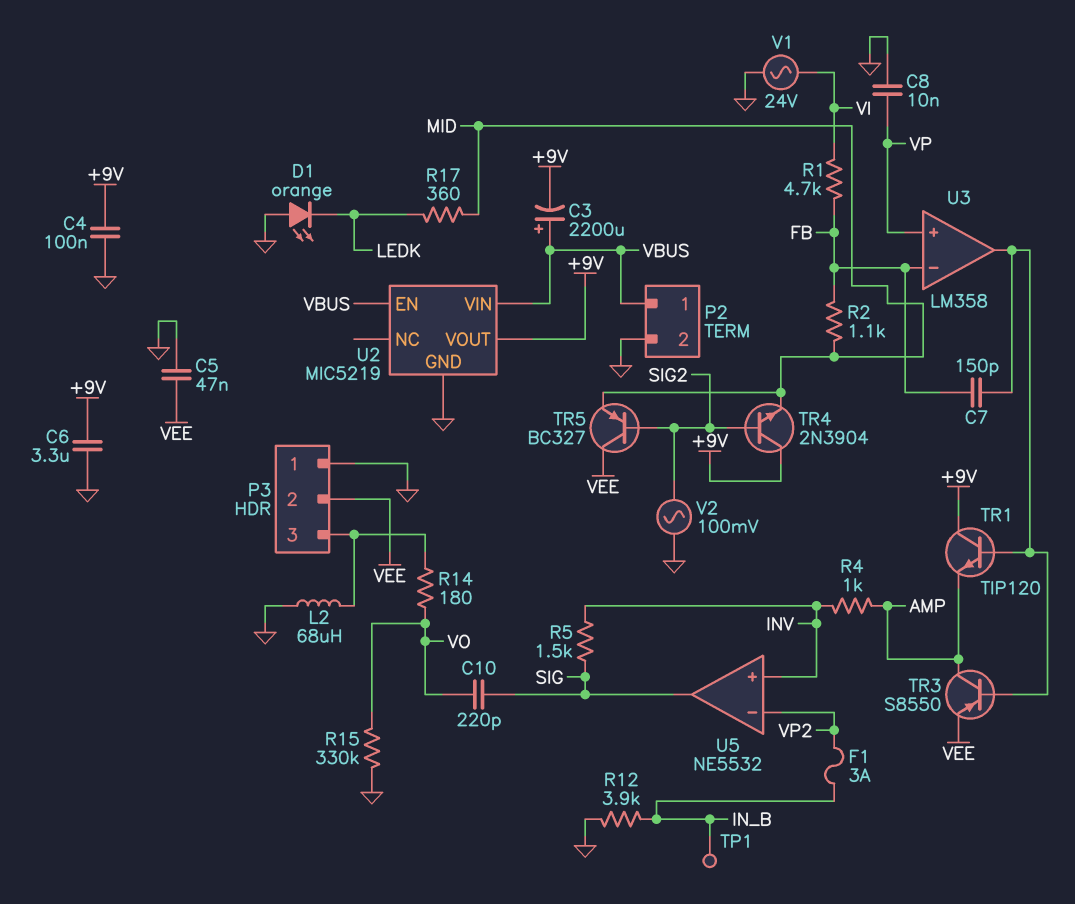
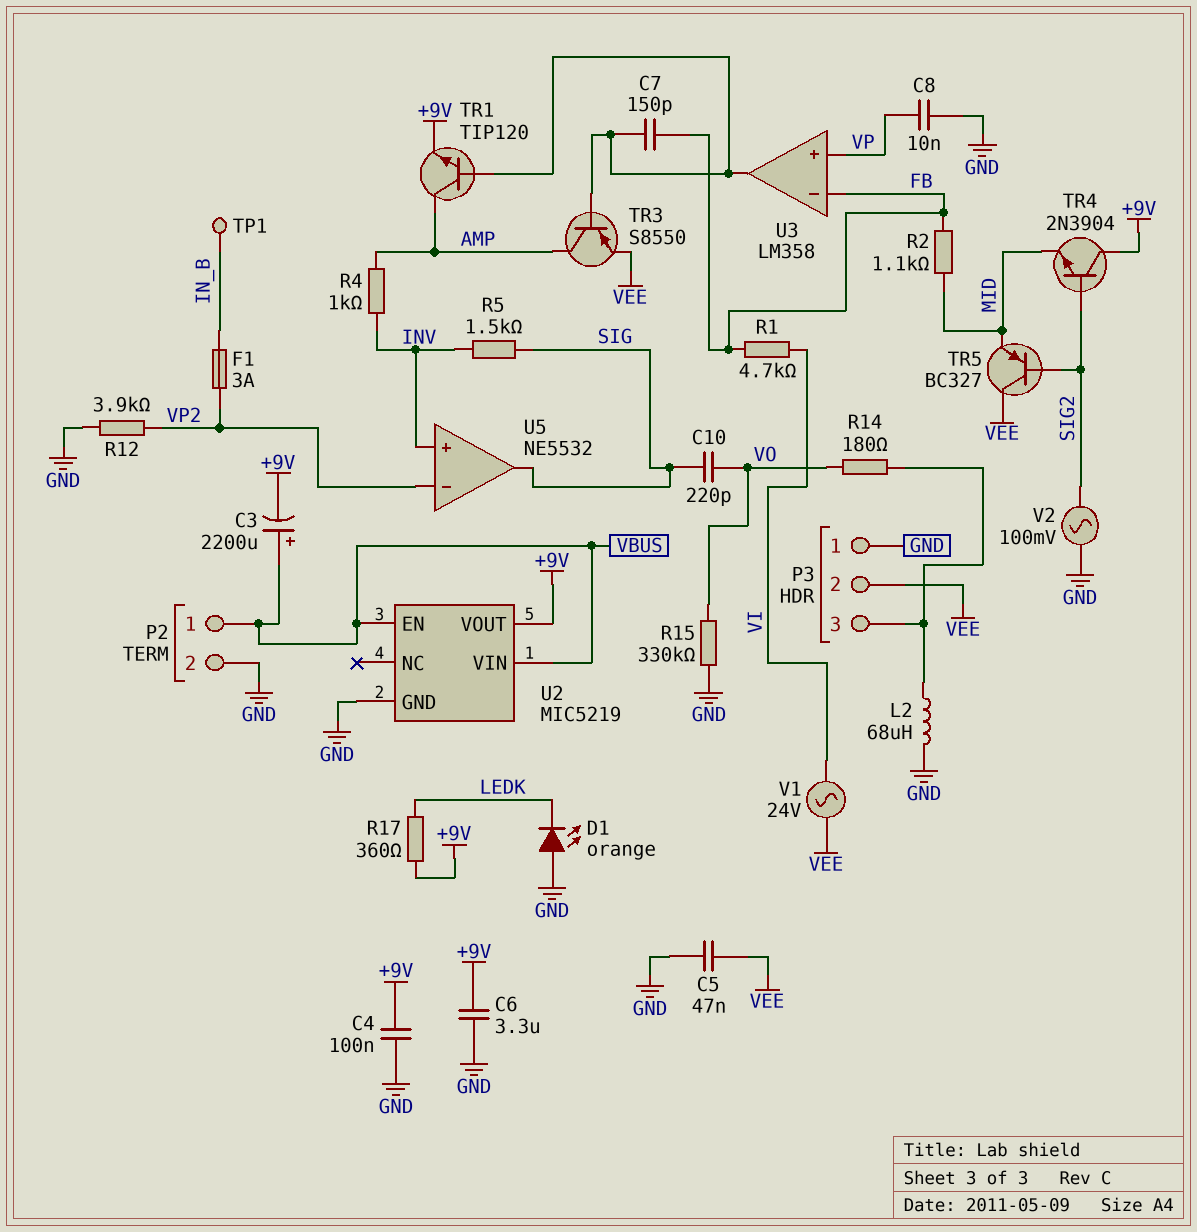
R12: 3.9k (GND, IN_B) -> 3.9k (GND, VP2)
R17: 360 (LEDK, MID) -> 360 (+9V, LEDK)
TR1: NPN TIP120 (B U3/out, C +9V, E AMP) -> NPN TIP120 (B U3/out, C AMP, E +9V)
V1: AC 24V (GND, VI) -> AC 24V (VEE, VI)

